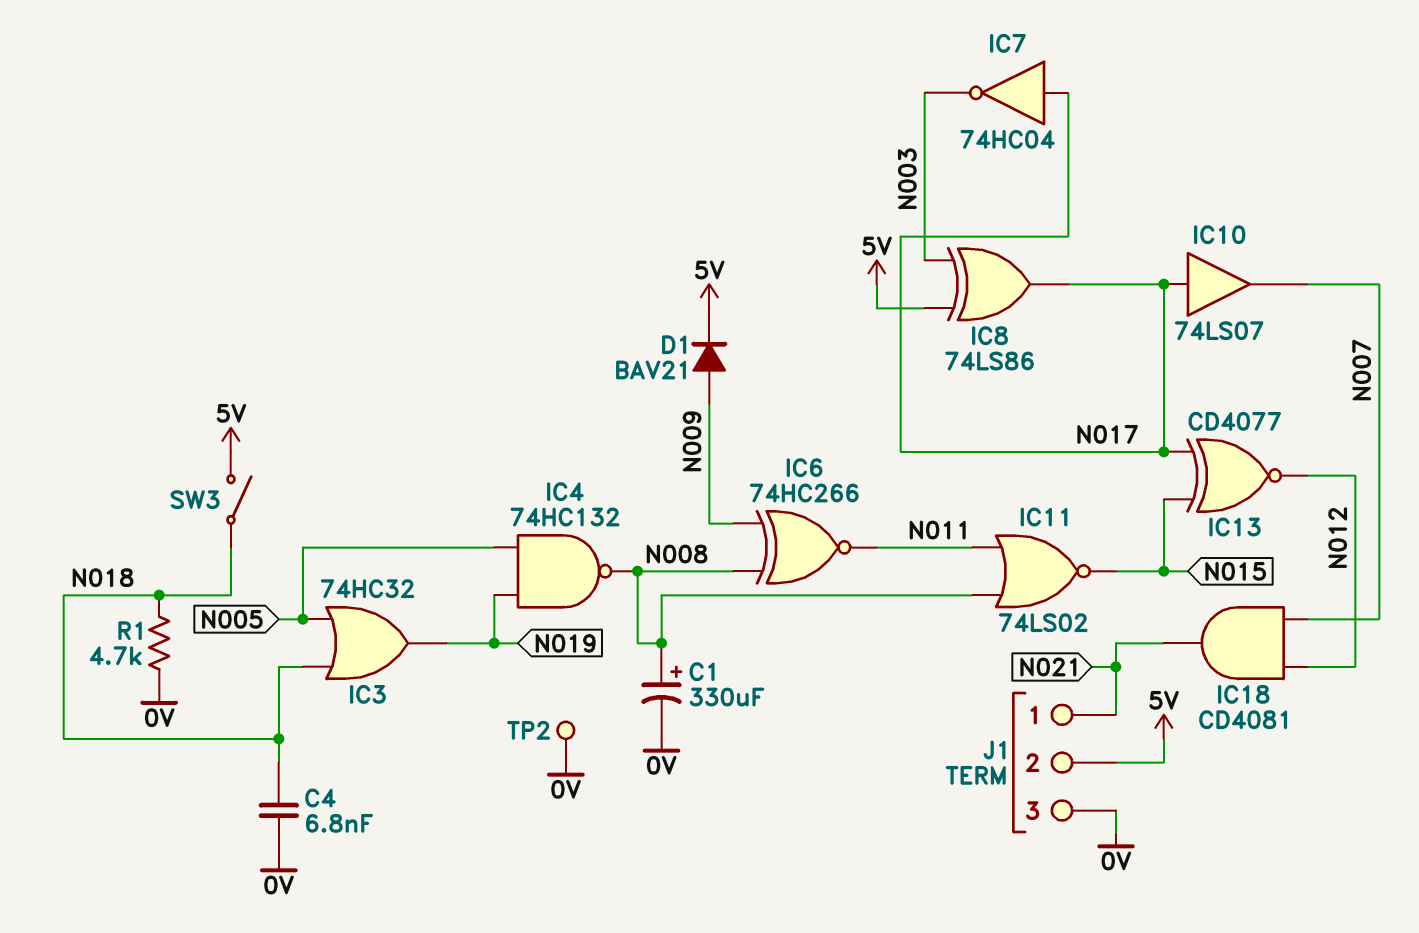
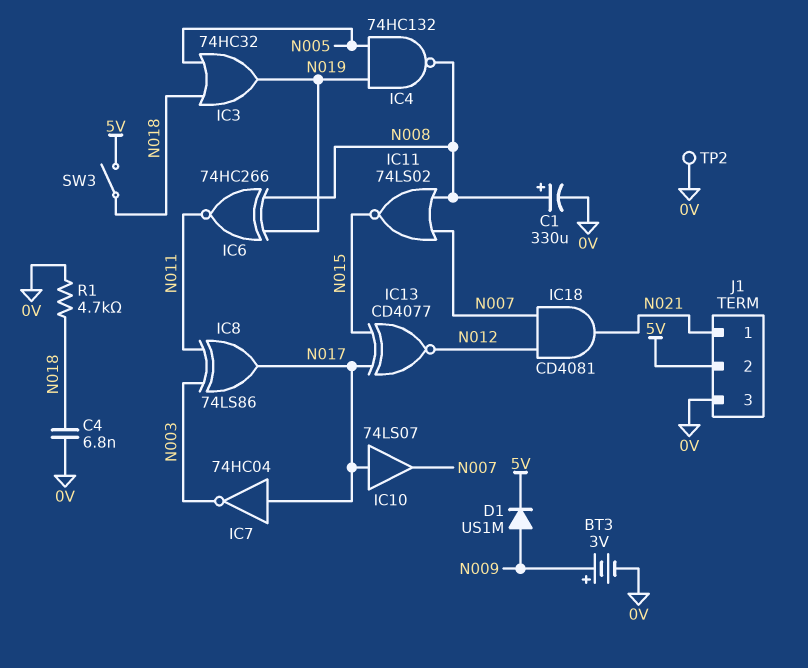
BT3: none -> 3V (plus N009, minus 0V)
D1: diode BAV21 (A N009, K 5V) -> diode US1M (A N009, K 5V)
IC6: XNOR 74HC266 (in N008, in N009, out N011) -> XNOR 74HC266 (in N008, in N019, out N011)
IC8: XOR 74LS86 (in 5V, in N003, out N017) -> XOR 74LS86 (in N003, in N011, out N017)
IC11: NOR 74LS02 (in N008, in N011, out N015) -> NOR 74LS02 (in N007, in N008, out N015)

